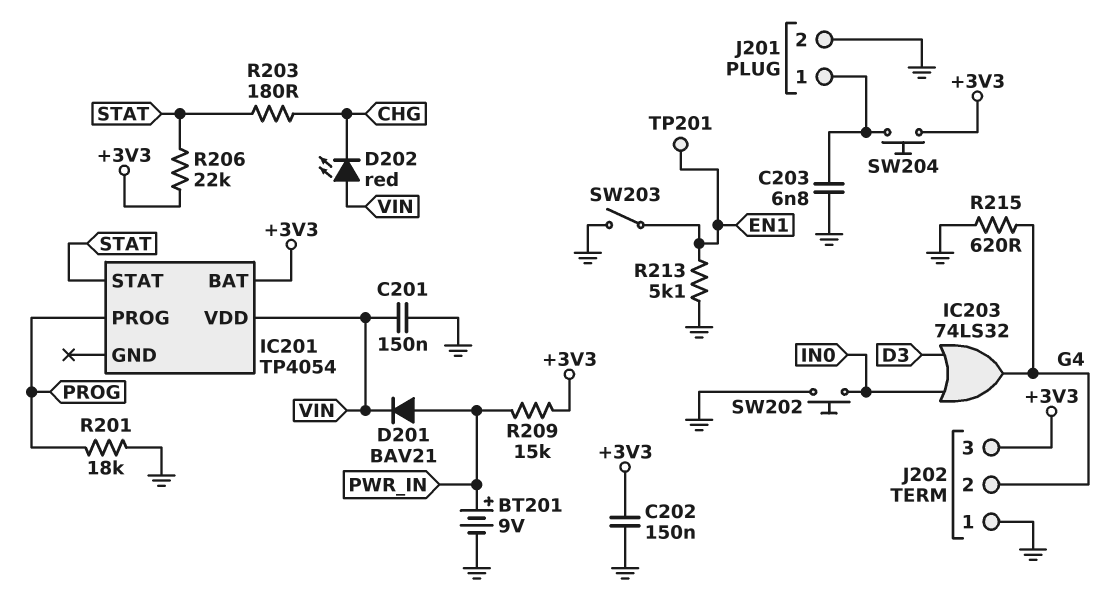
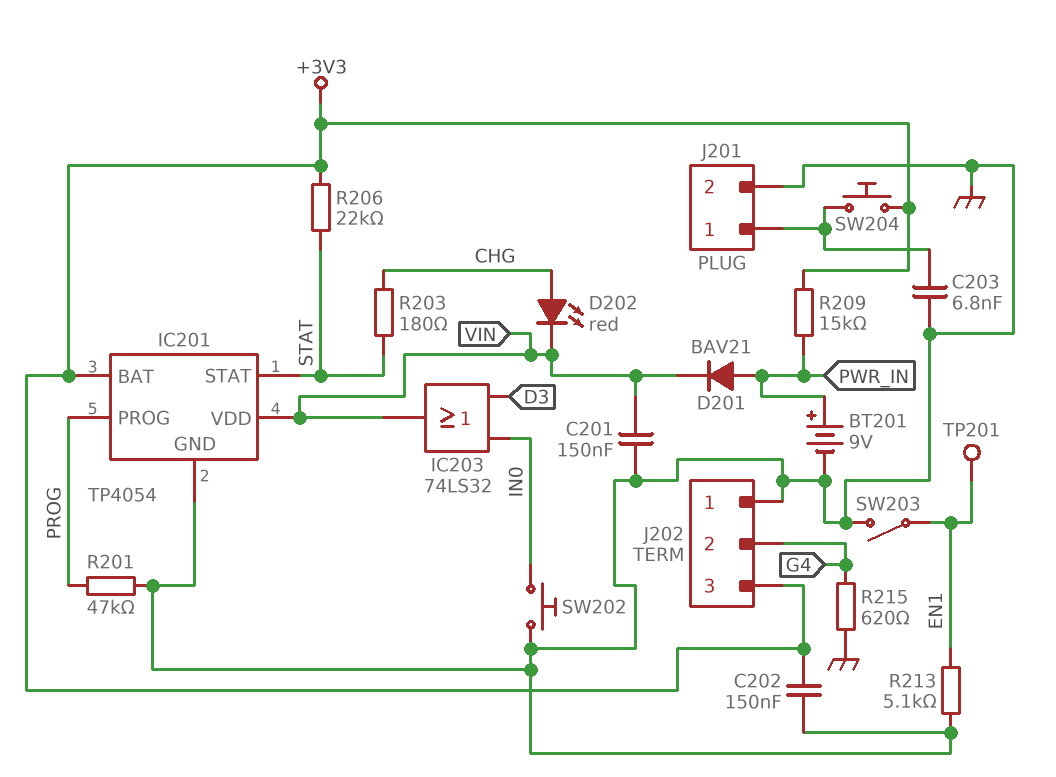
D202: LED red (A VIN, K CHG) -> LED red (A CHG, K VIN)
IC201 pin GND: none -> GND
IC203: OR 74LS32 (in D3, in IN0, out G4) -> OR 74LS32 (in D3, in IN0, out VIN)
R201: 18k (GND, PROG) -> 47k (GND, PROG)

